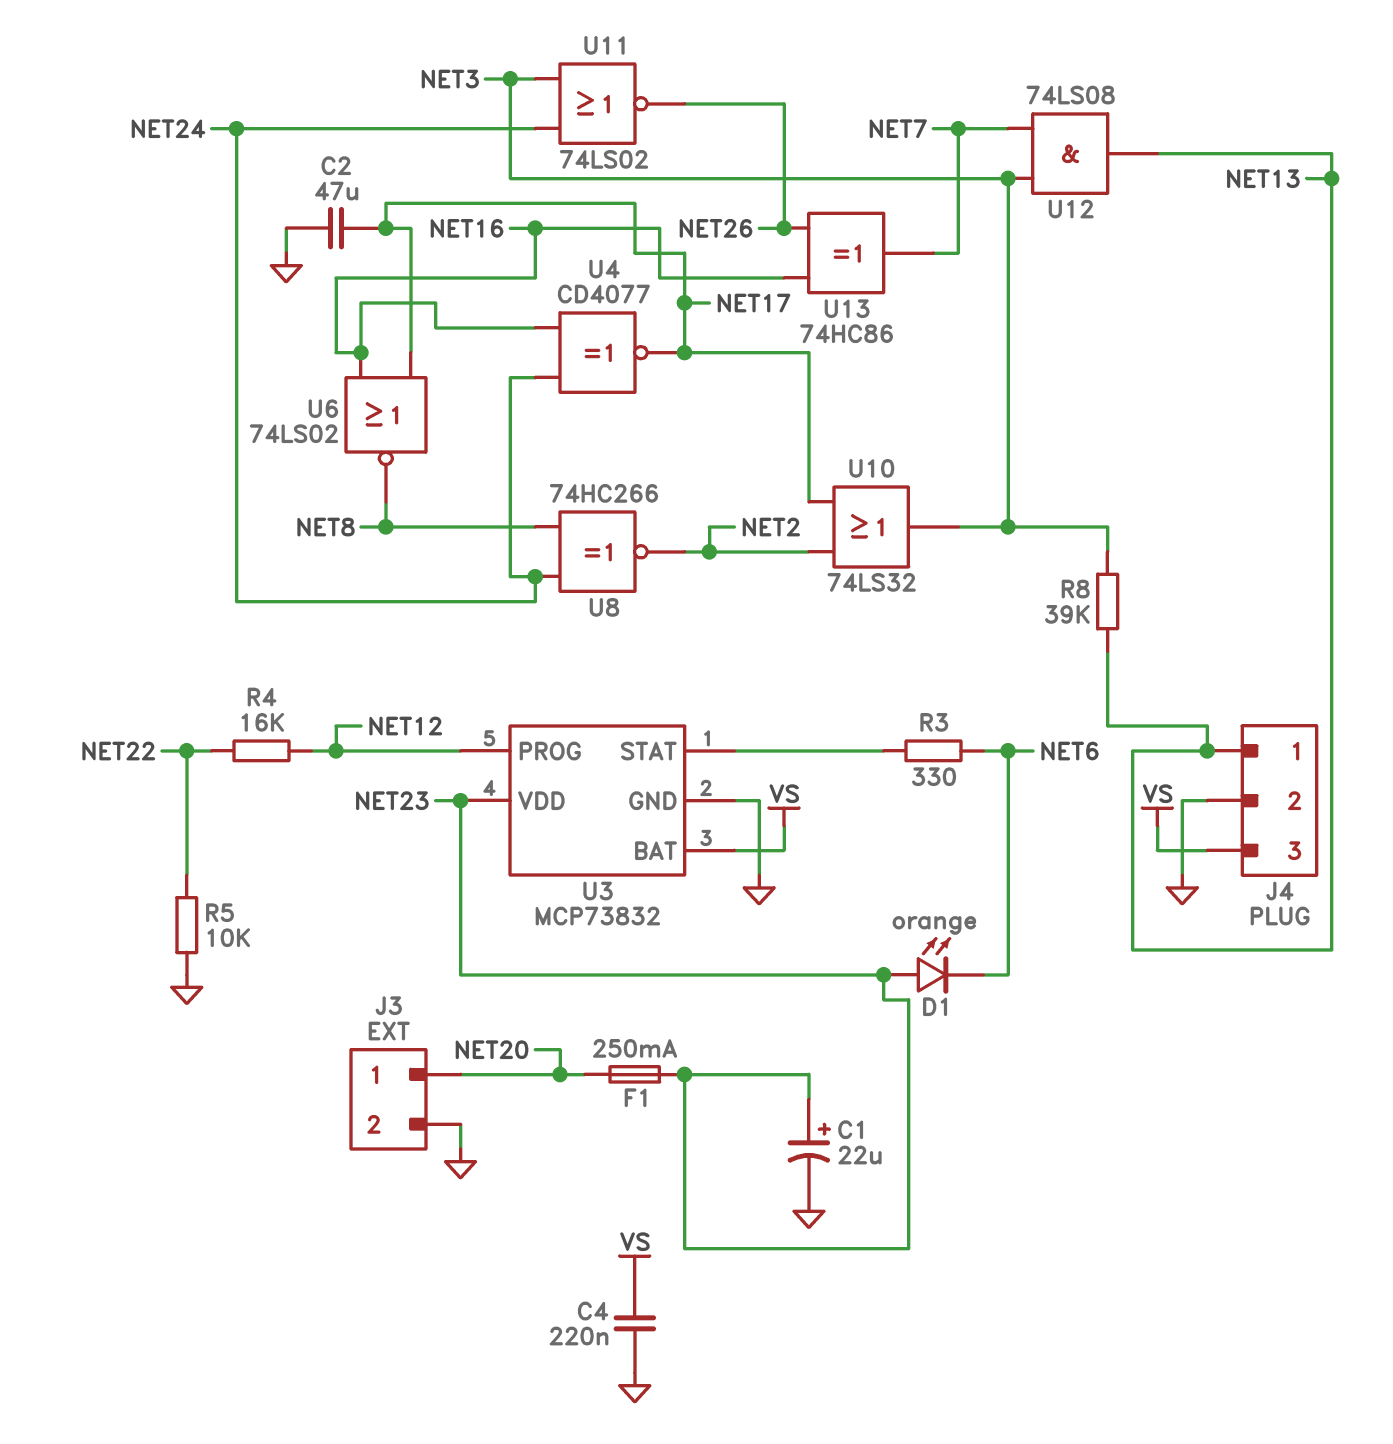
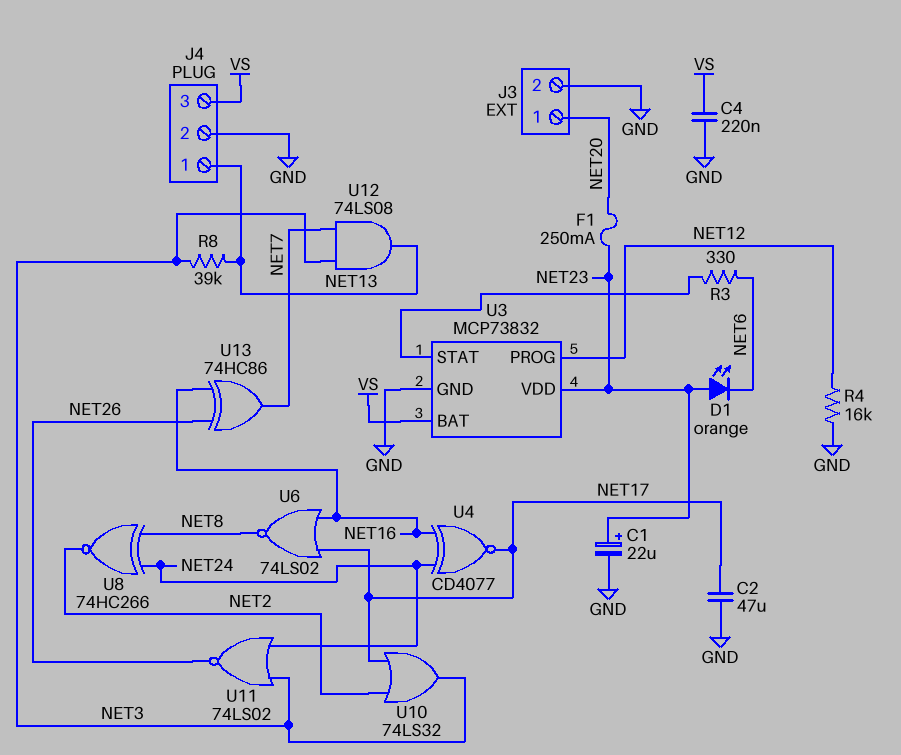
R4: 16k (NET12, NET22) -> 16k (GND, NET12)
R5: 10k (GND, NET22) -> none

